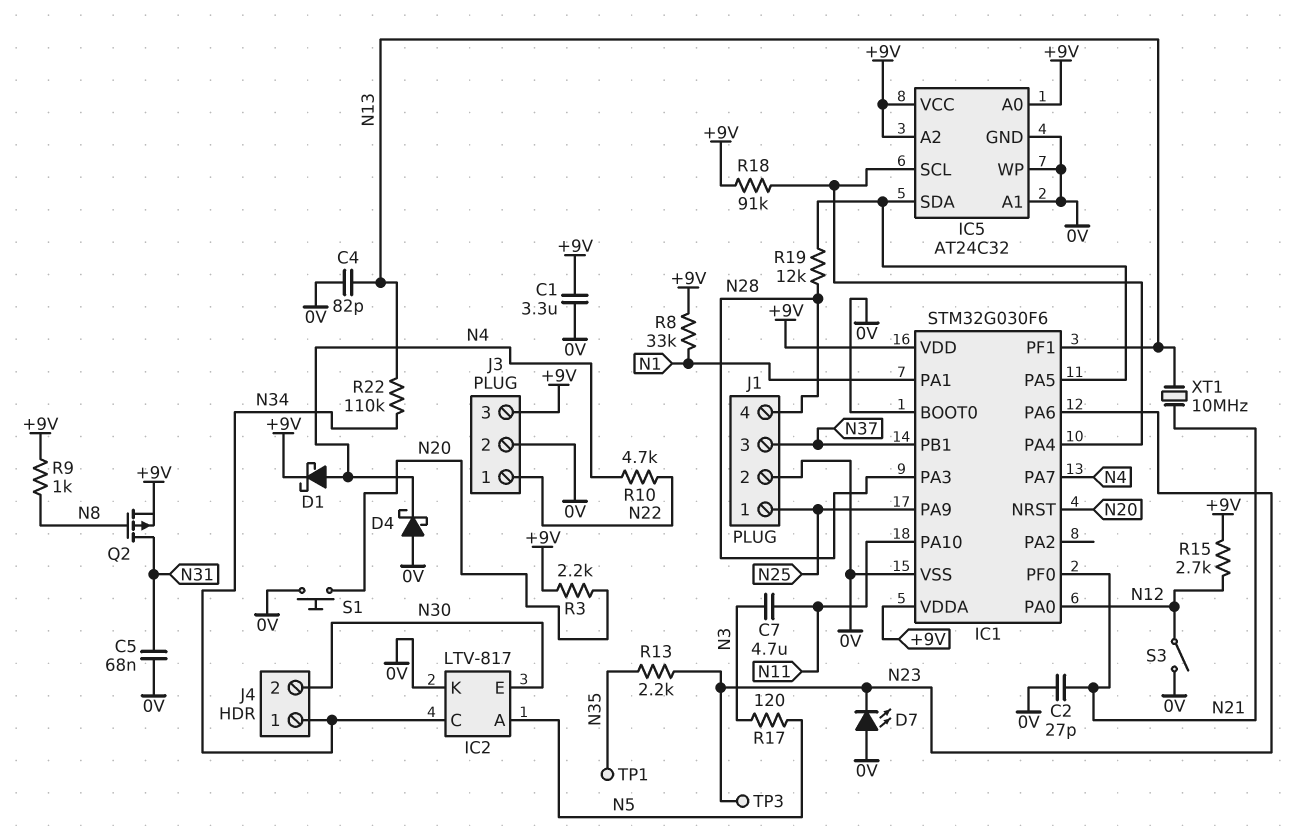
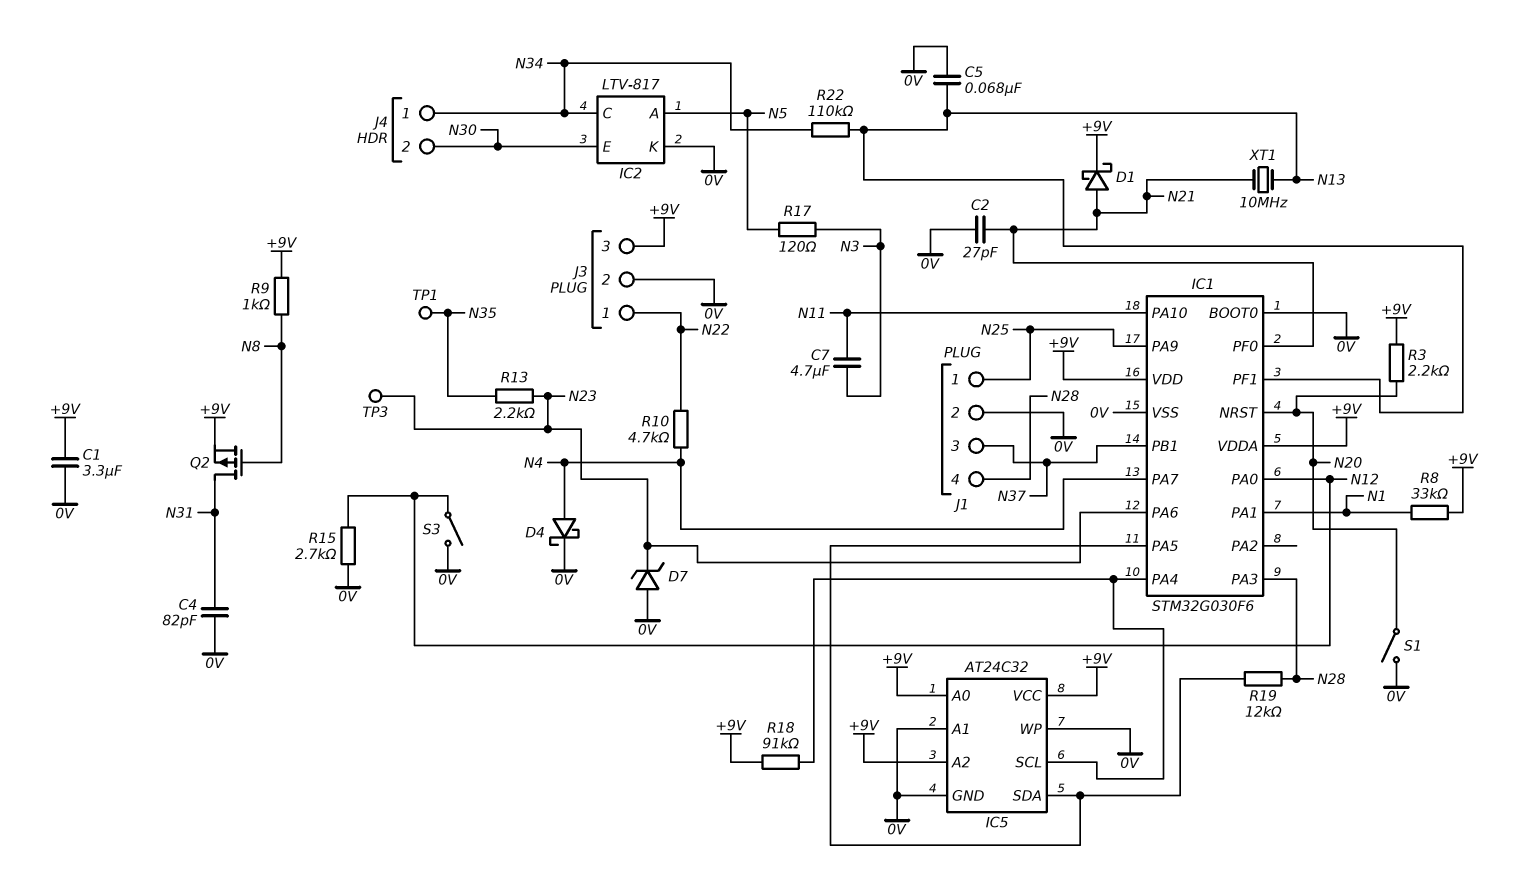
C4: 82pF (0V, N13) -> 82pF (0V, N31)
C5: 68nF (0V, N31) -> 68nF (0V, N13)
D1: schottky (A N4, K +9V) -> schottky (A N21, K +9V)
D4: schottky (A 0V, K N4) -> schottky (A N4, K 0V)
D7: LED (A 0V, K N23) -> zener (A 0V, K N23)
R15: 2.7k (+9V, N12) -> 2.7k (0V, N12)
S1: button (0V, N20) -> switch (0V, N20)

